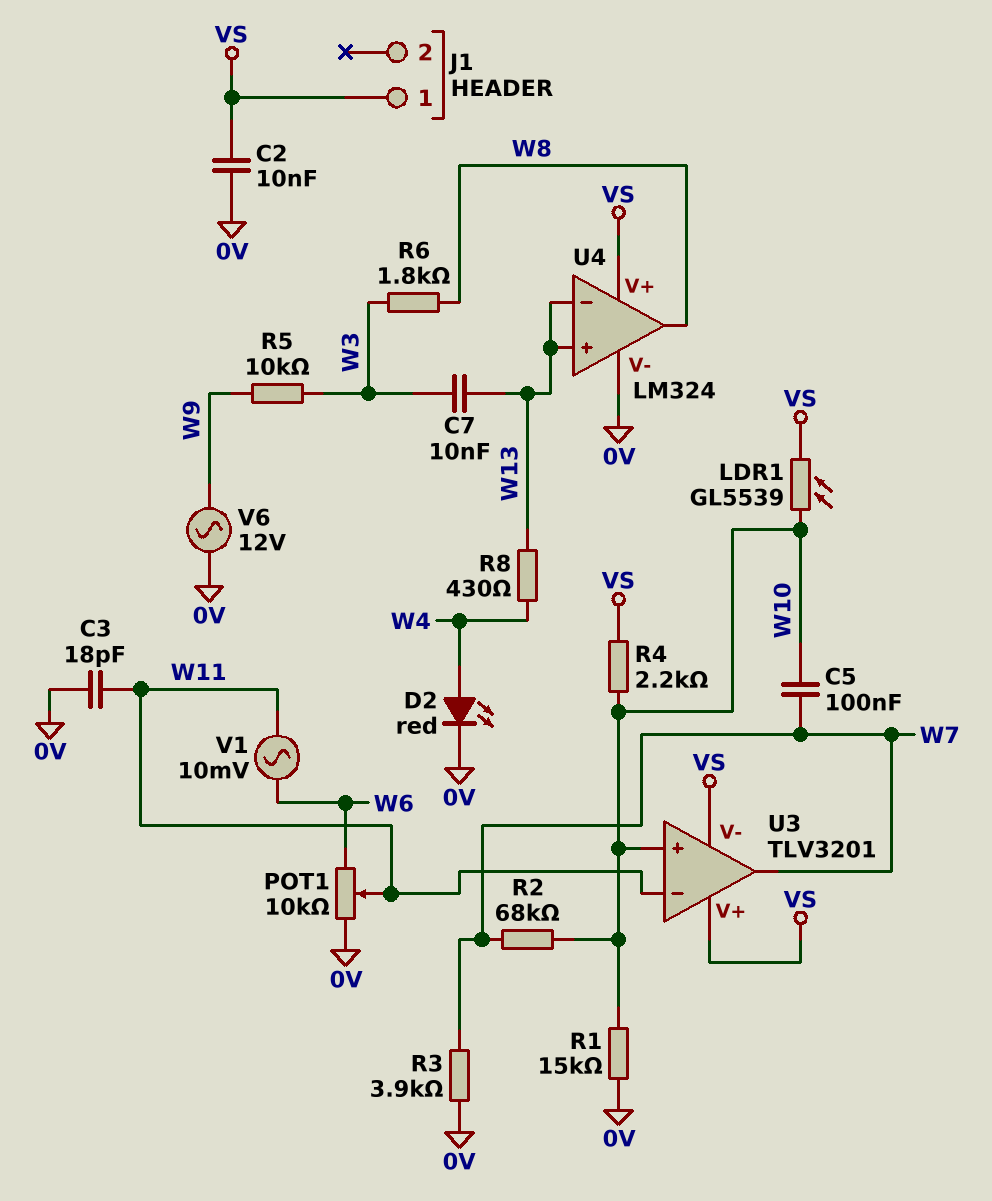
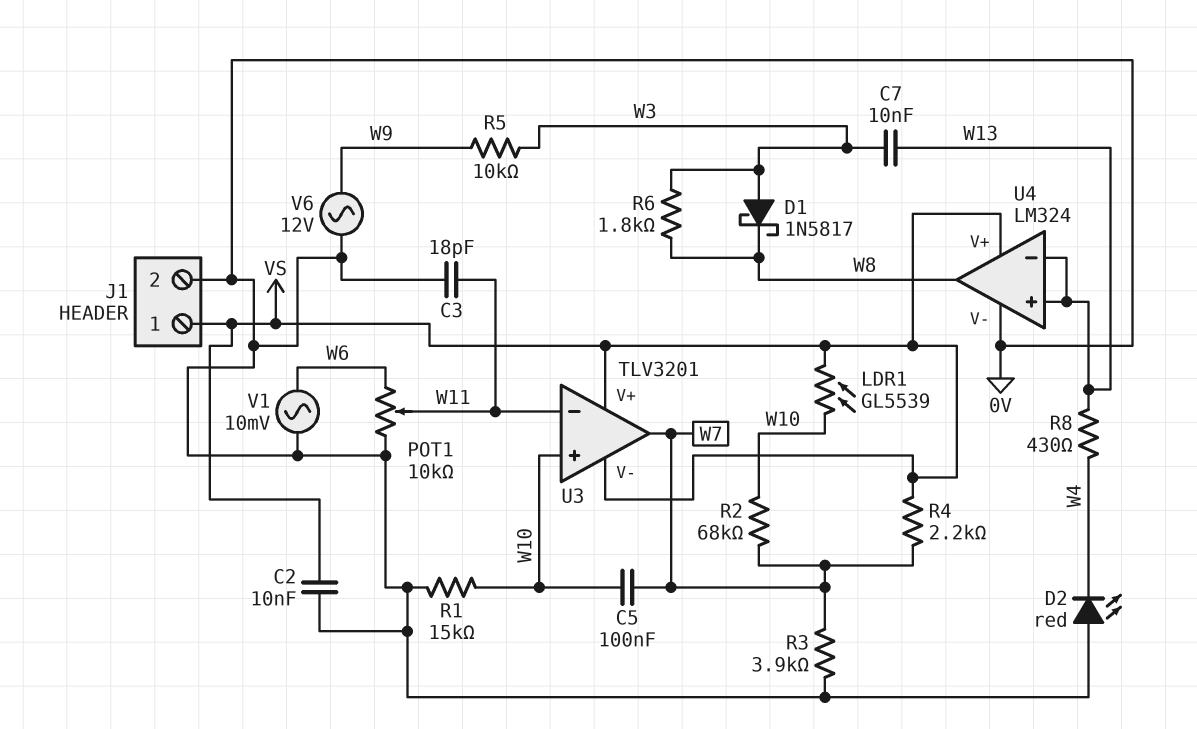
D1: none -> schottky 1N5817 (A W3, K W8)
D2: LED red (A W4, K 0V) -> LED red (A 0V, K W4)
J1 pin 2: none -> 0V
R4: 2.2k (VS, W10) -> 2.2k (VS, W7)
V1: AC 10mV (W6, W11) -> AC 10mV (0V, W6)

